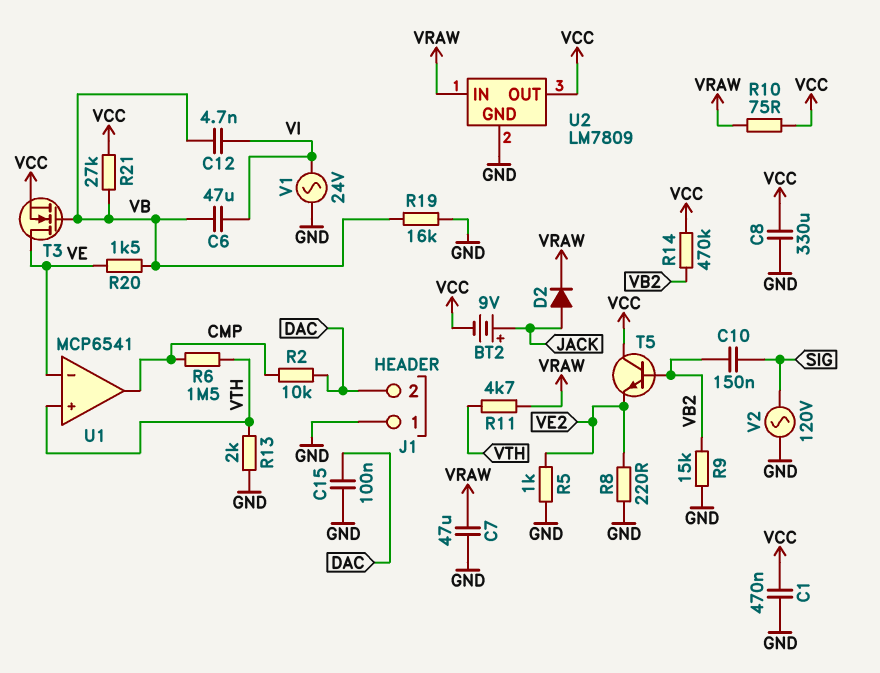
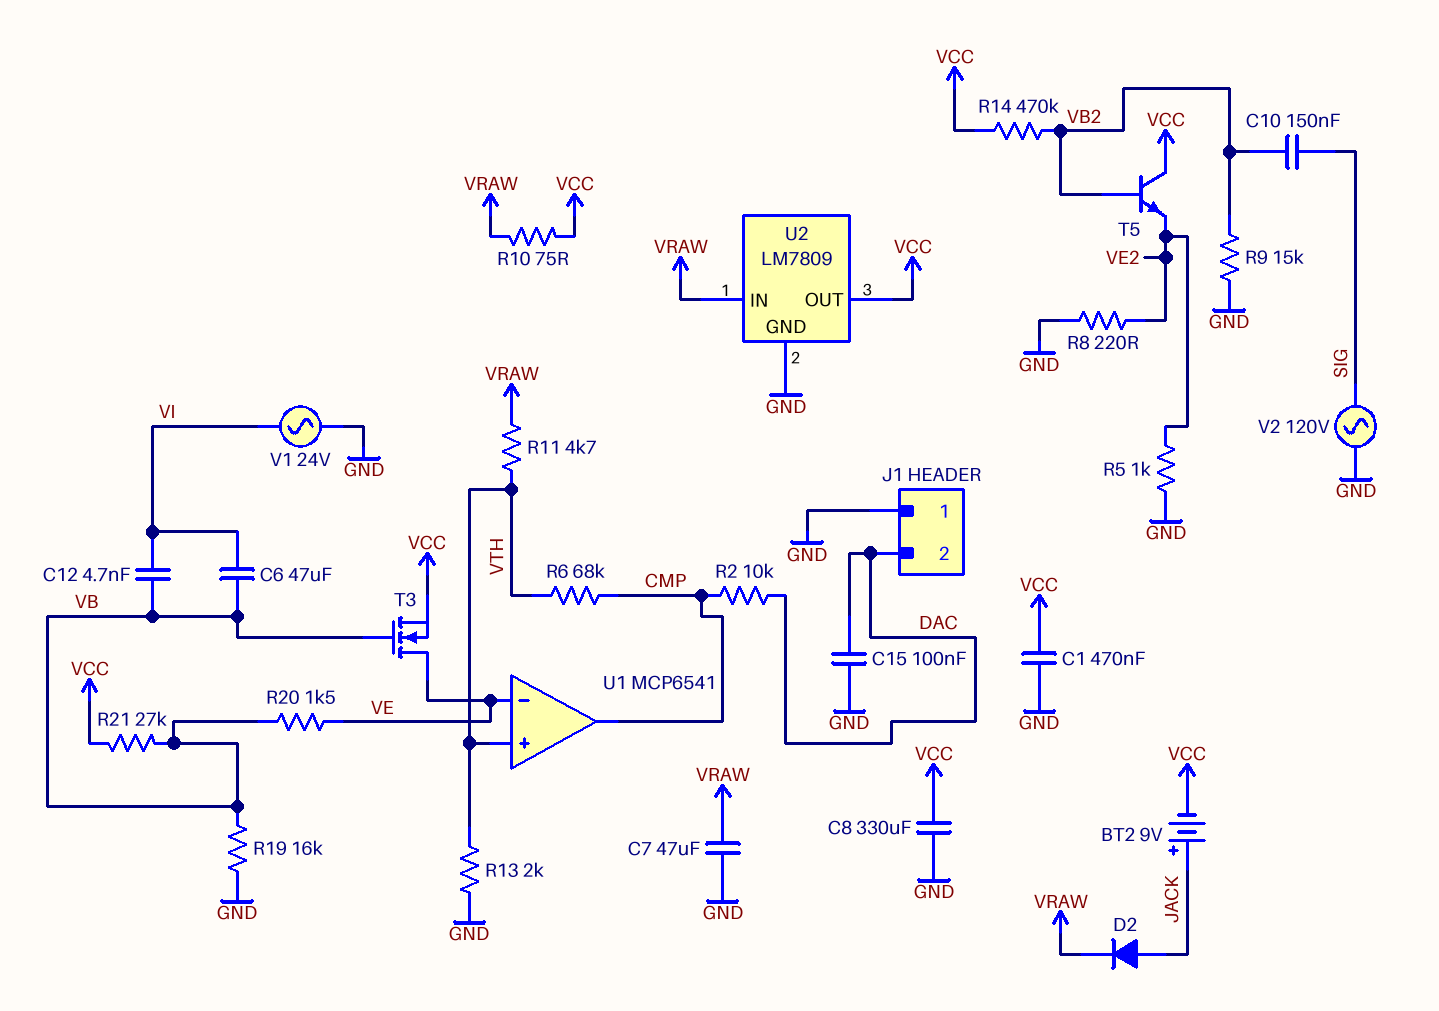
R6: 1.5M (CMP, VTH) -> 68k (CMP, VTH)

